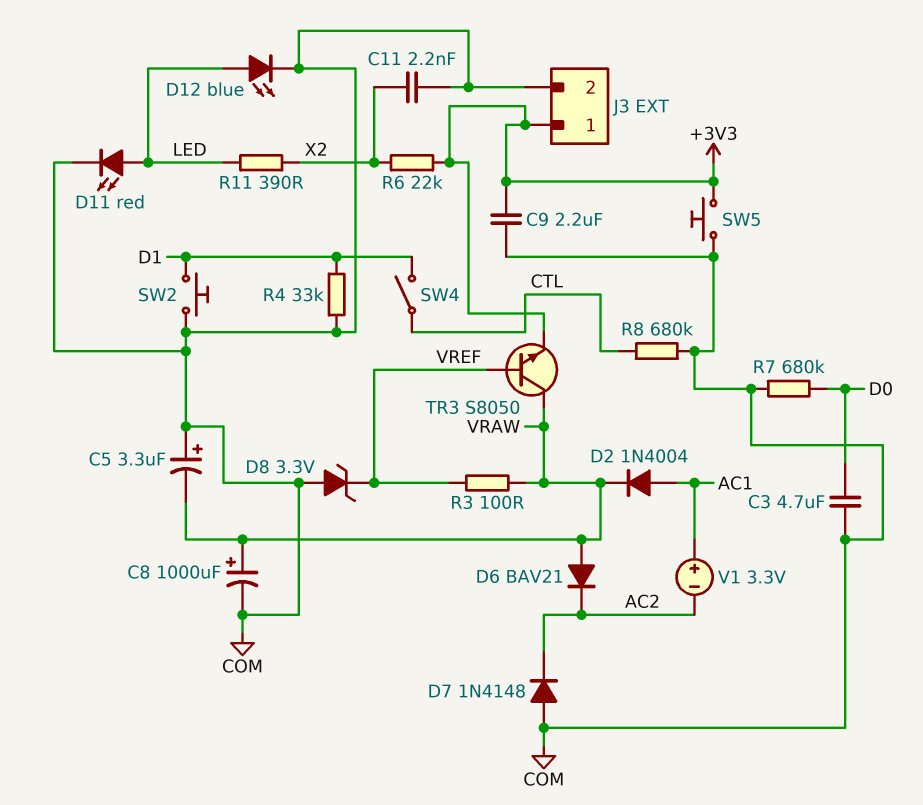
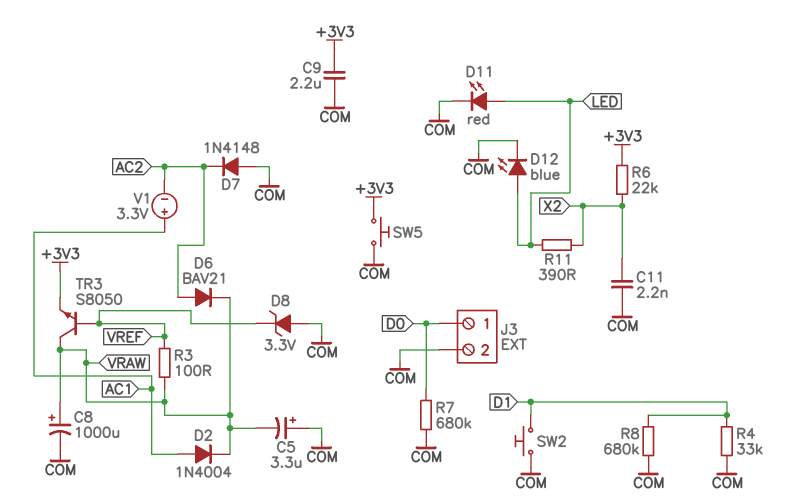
C3: 4.7uF (COM, D0) -> none
D6: diode BAV21 (A VRAW, K AC2) -> diode BAV21 (A AC2, K VRAW)
J3 pin 1: +3V3 -> D0
R8: 680k (COM, CTL) -> 680k (COM, D1)
SW4: switch (CTL, D1) -> none

